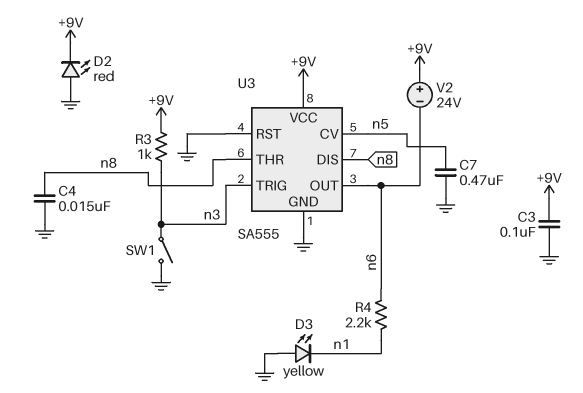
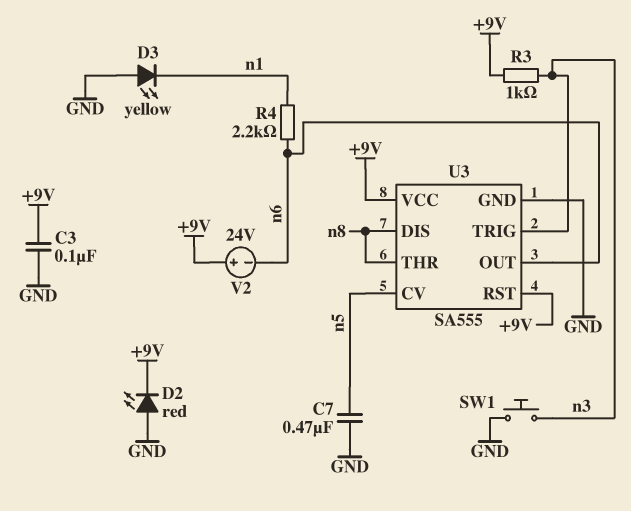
C4: 15nF (GND, n8) -> none
SW1: switch (GND, n3) -> button (GND, n3)
U3 pin RST: GND -> +9V

